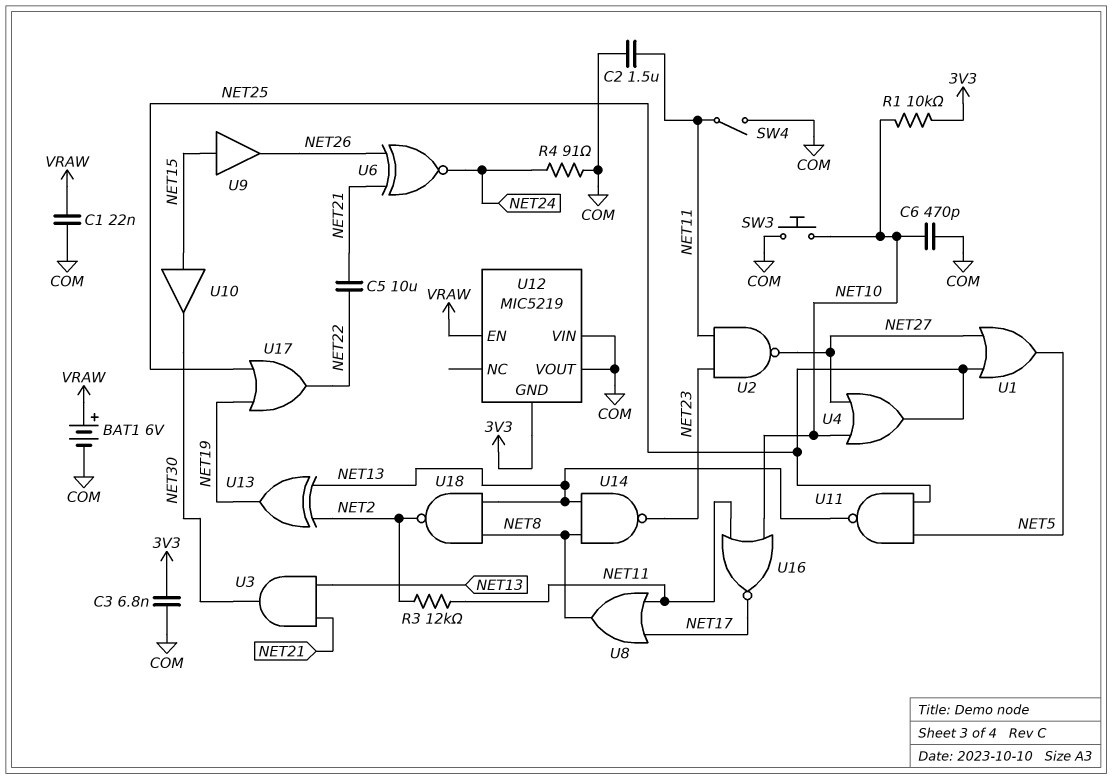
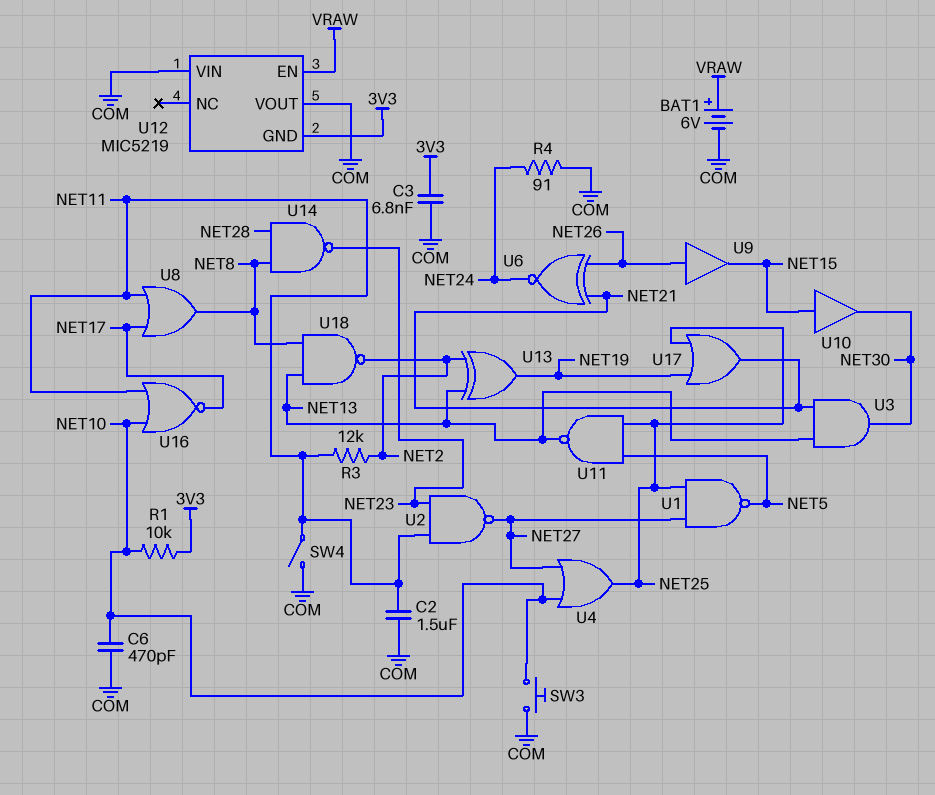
C1: 22nF (COM, VRAW) -> none
C5: 10uF (NET21, NET22) -> none
U1: OR (in NET25, in NET27, out NET5) -> NAND (in NET25, in NET27, out NET5)
U9: buffer (in NET15, out NET26) -> buffer (in NET26, out NET15)
U14: NAND (in NET8, in NET13, out NET23) -> NAND (in NET8, in NET28, out NET23)
U17: OR (in NET19, in NET25, out NET22) -> OR (in NET19, in NET25, out NET21)

